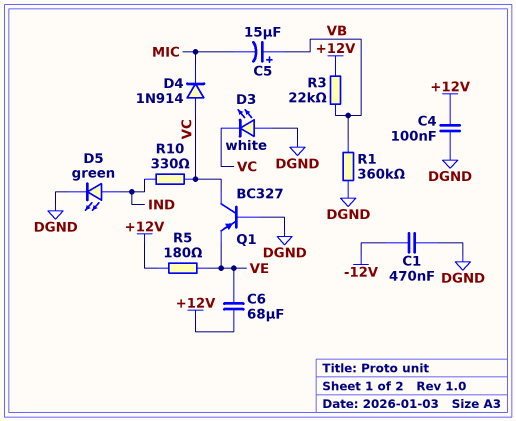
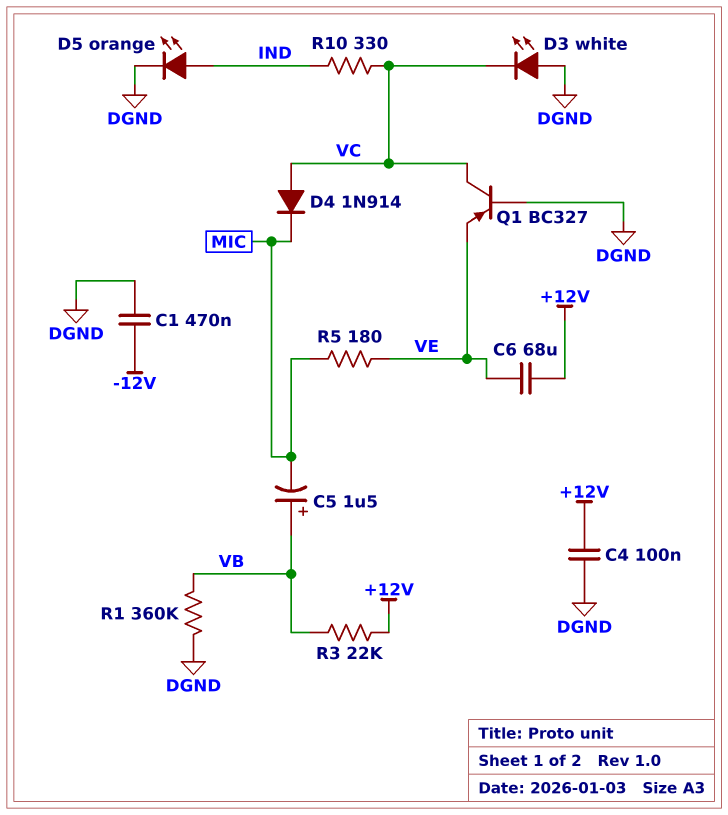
C5: 15uF (plus VB, minus MIC) -> 1.5uF (plus VB, minus MIC)
D5: LED green (A IND, K DGND) -> LED orange (A IND, K DGND)
R5: 180 (+12V, VE) -> 180 (MIC, VE)

